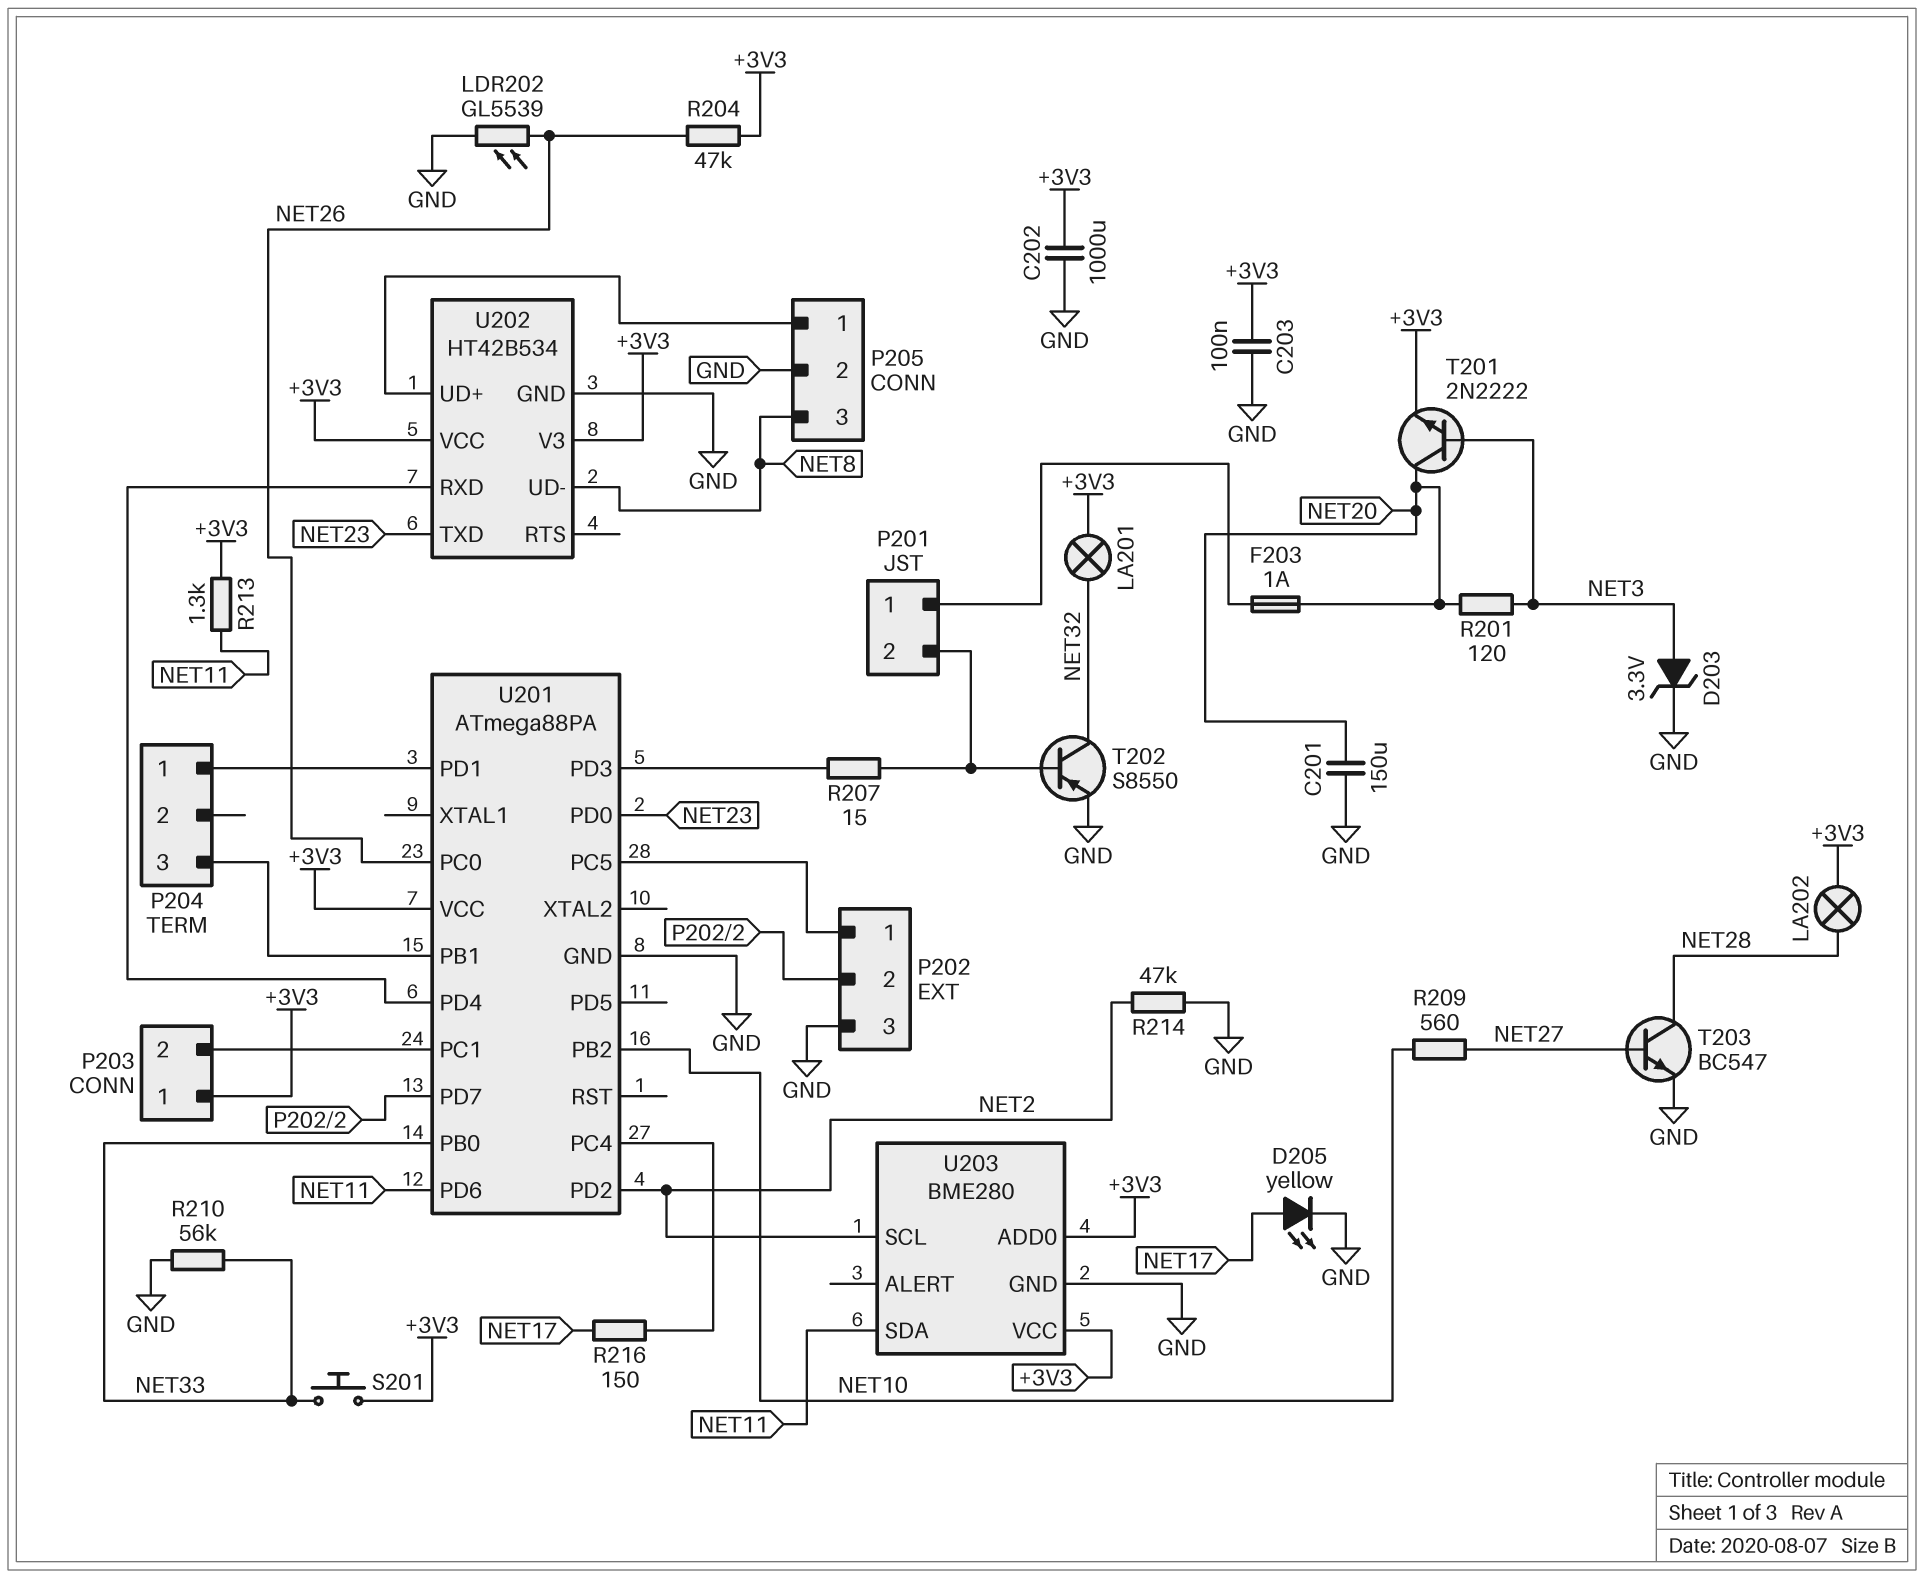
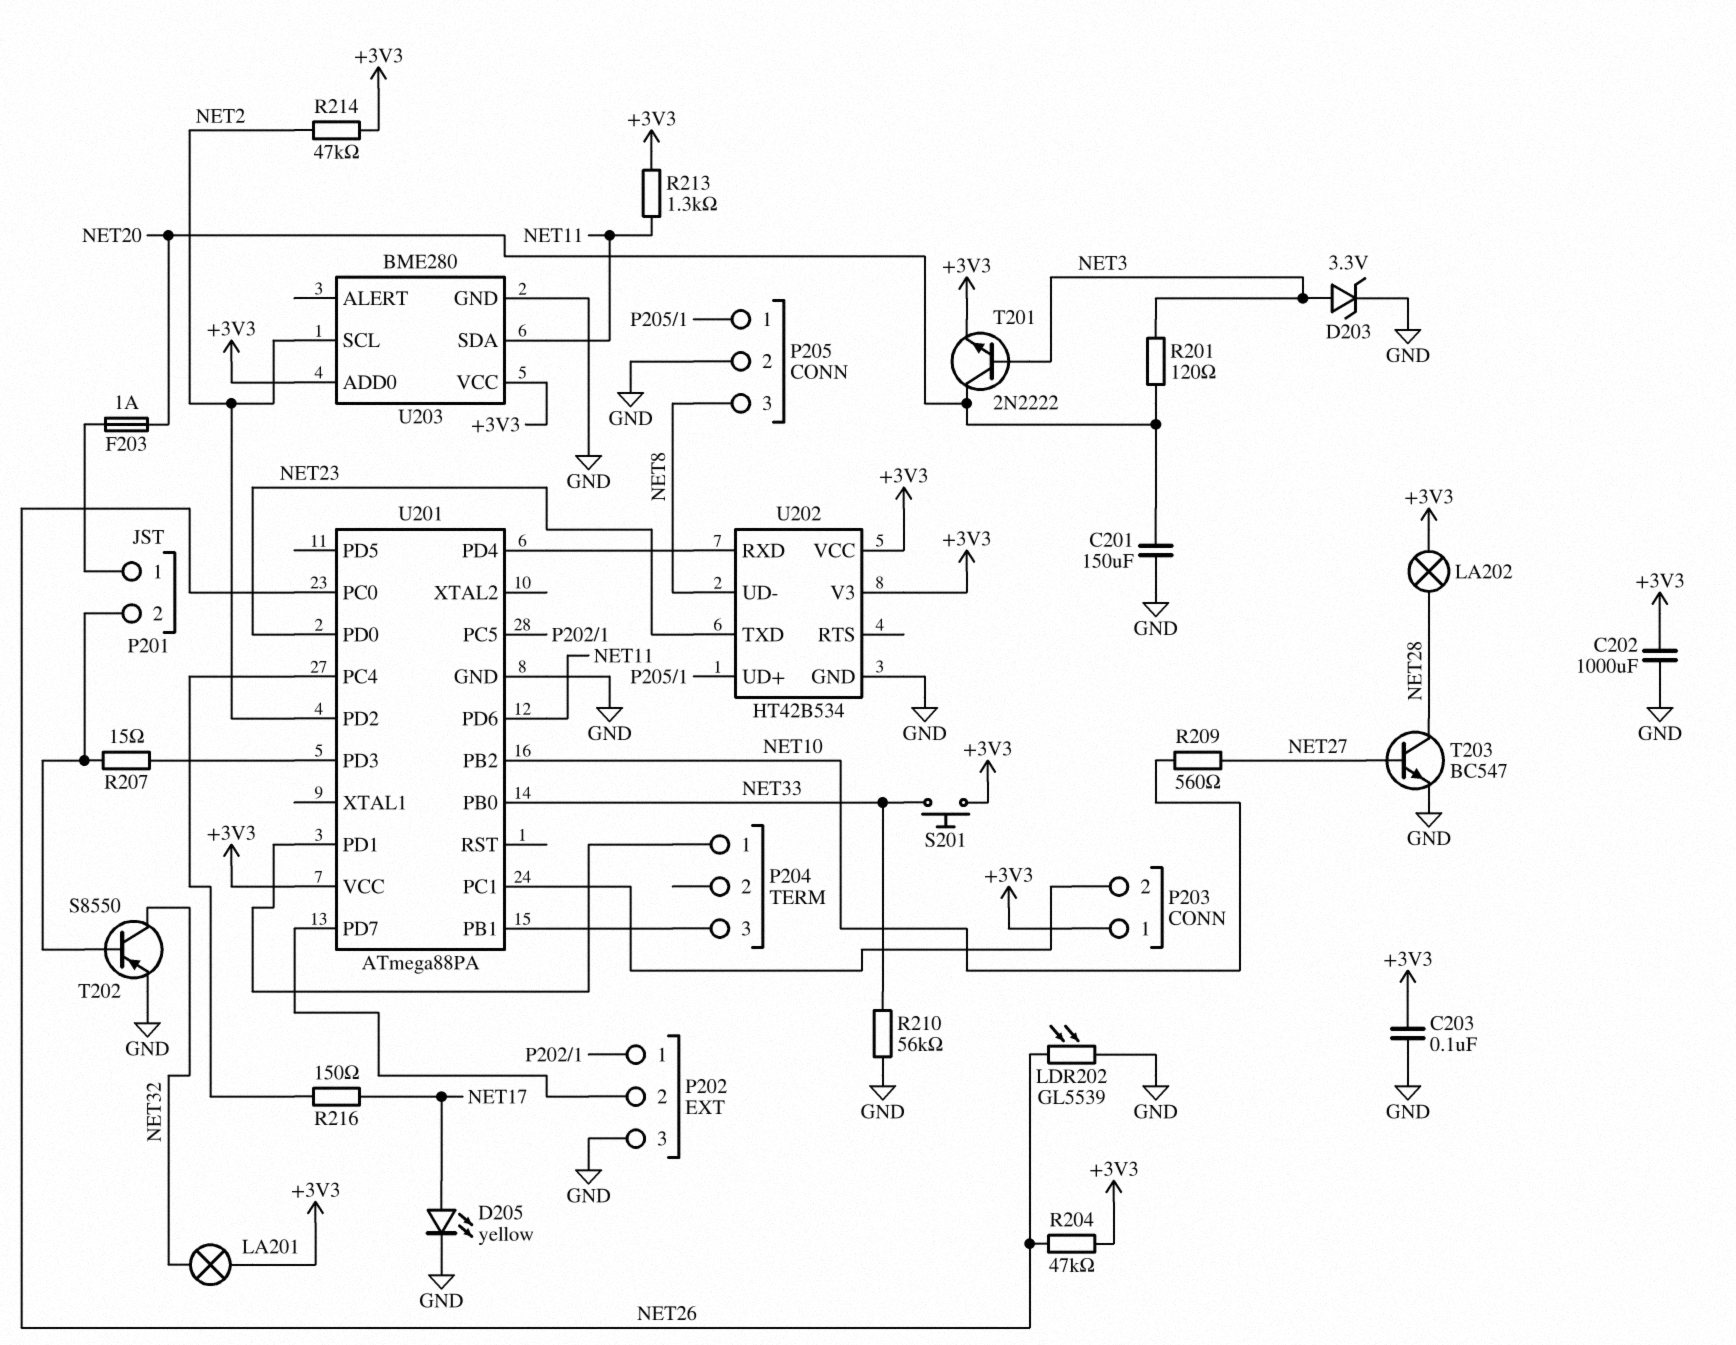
R214: 47k (GND, NET2) -> 47k (+3V3, NET2)

